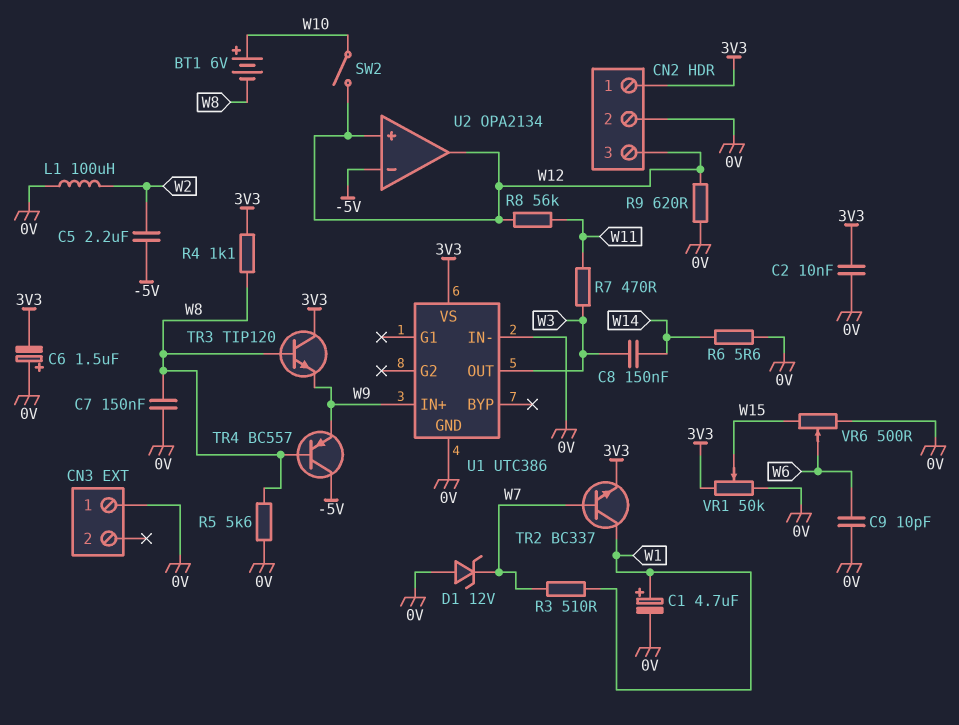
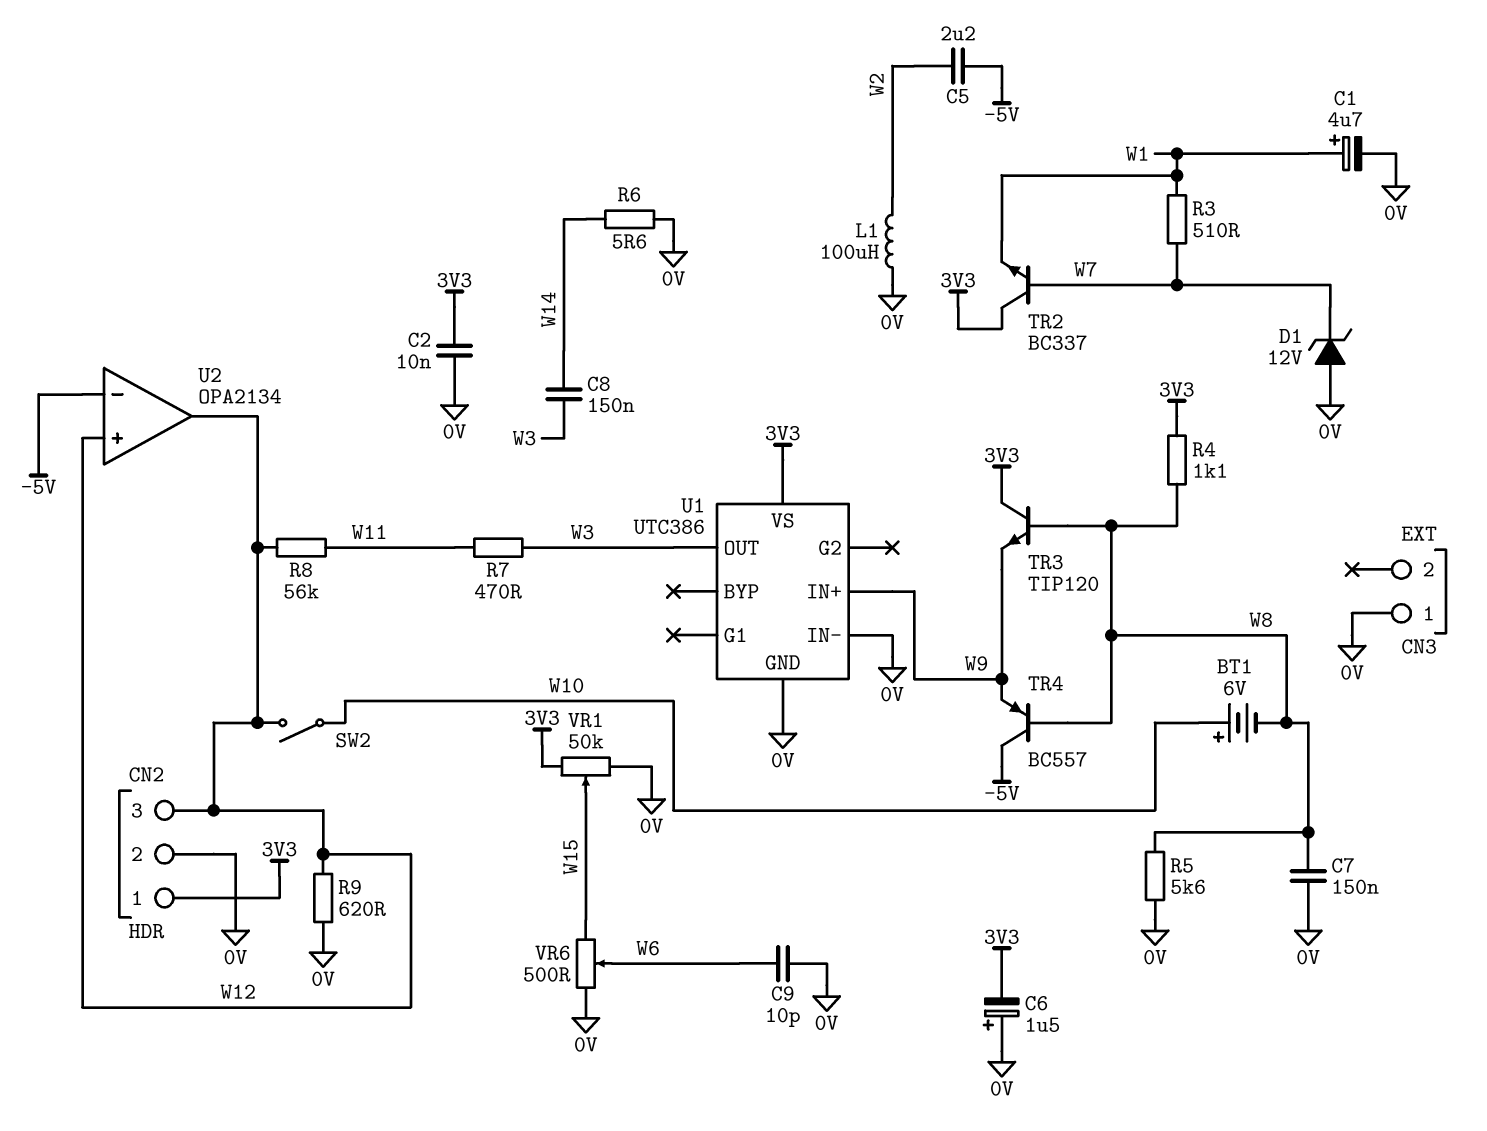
TR2: NPN BC337 (B W7, C W1, E 3V3) -> NPN BC337 (B W7, C 3V3, E W1)

